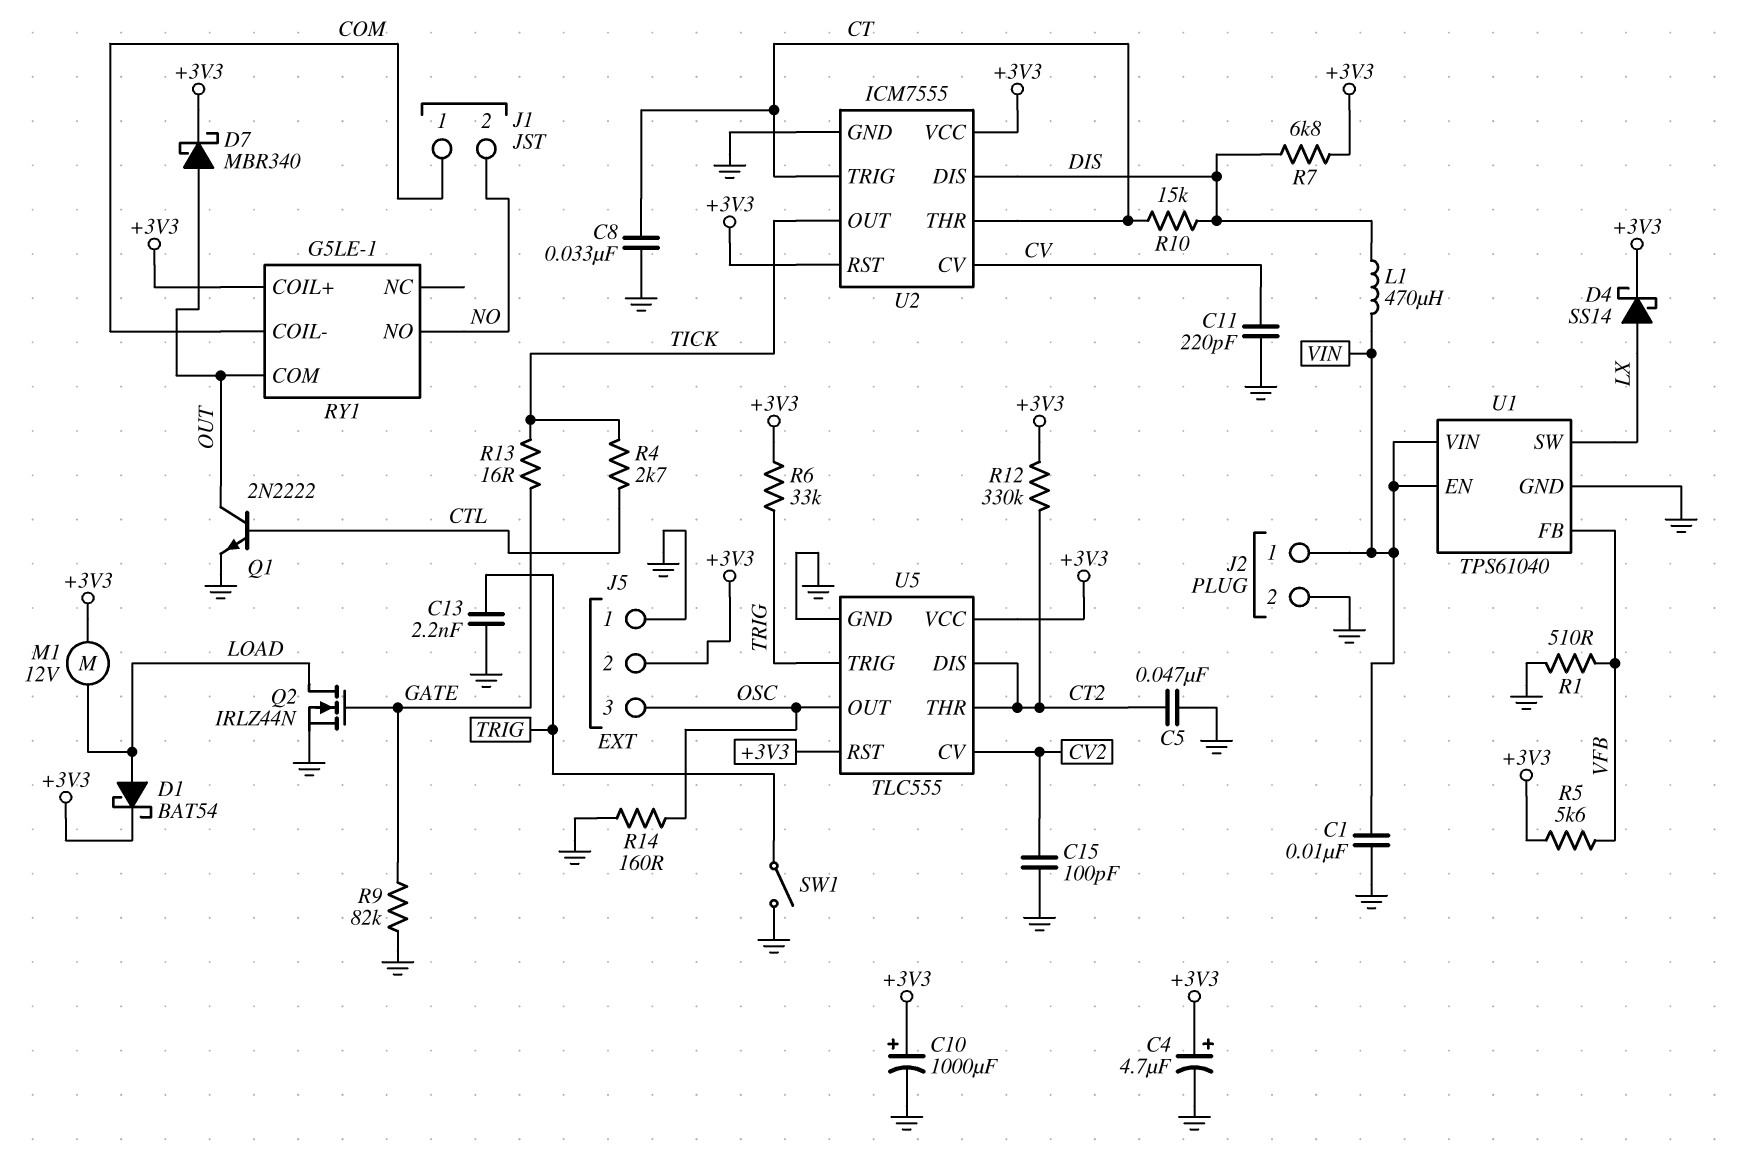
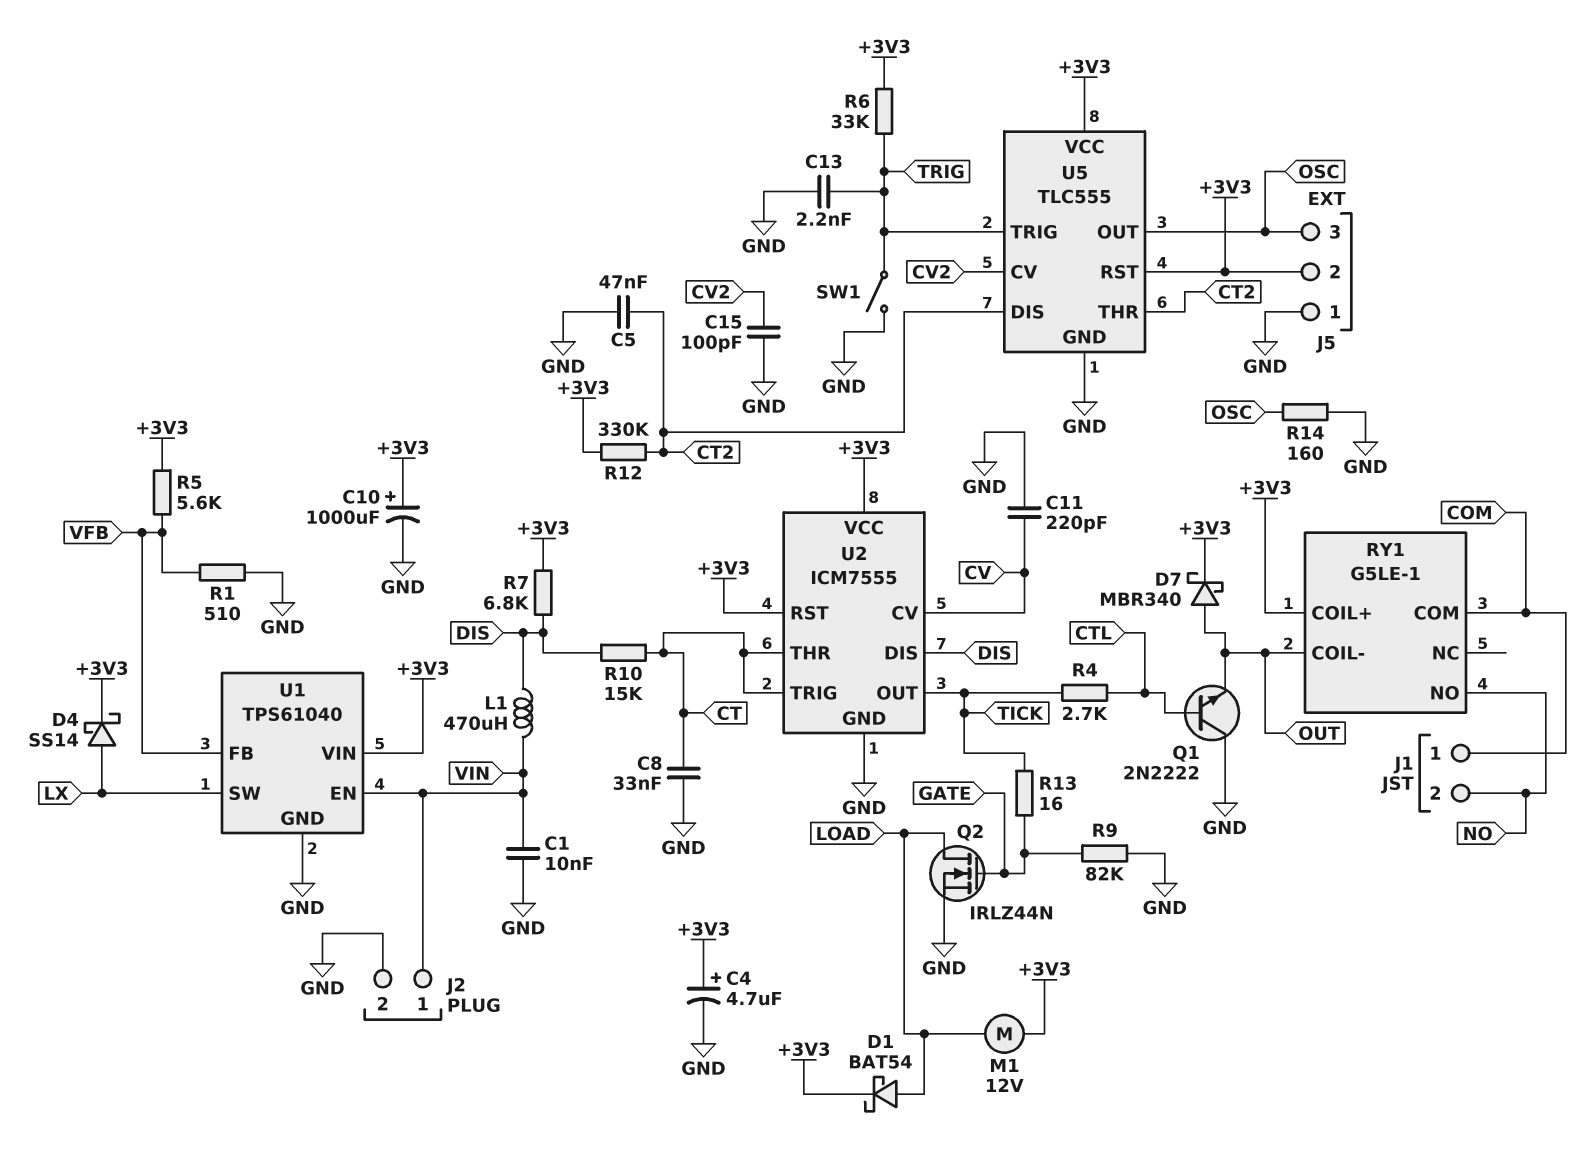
Q1: NPN 2N2222 (B CTL, C OUT, E GND) -> NPN 2N2222 (B CTL, C GND, E OUT)
RY1 pin COIL-: COM -> OUT
RY1 pin COM: OUT -> COM
U1 pin VIN: VIN -> +3V3

